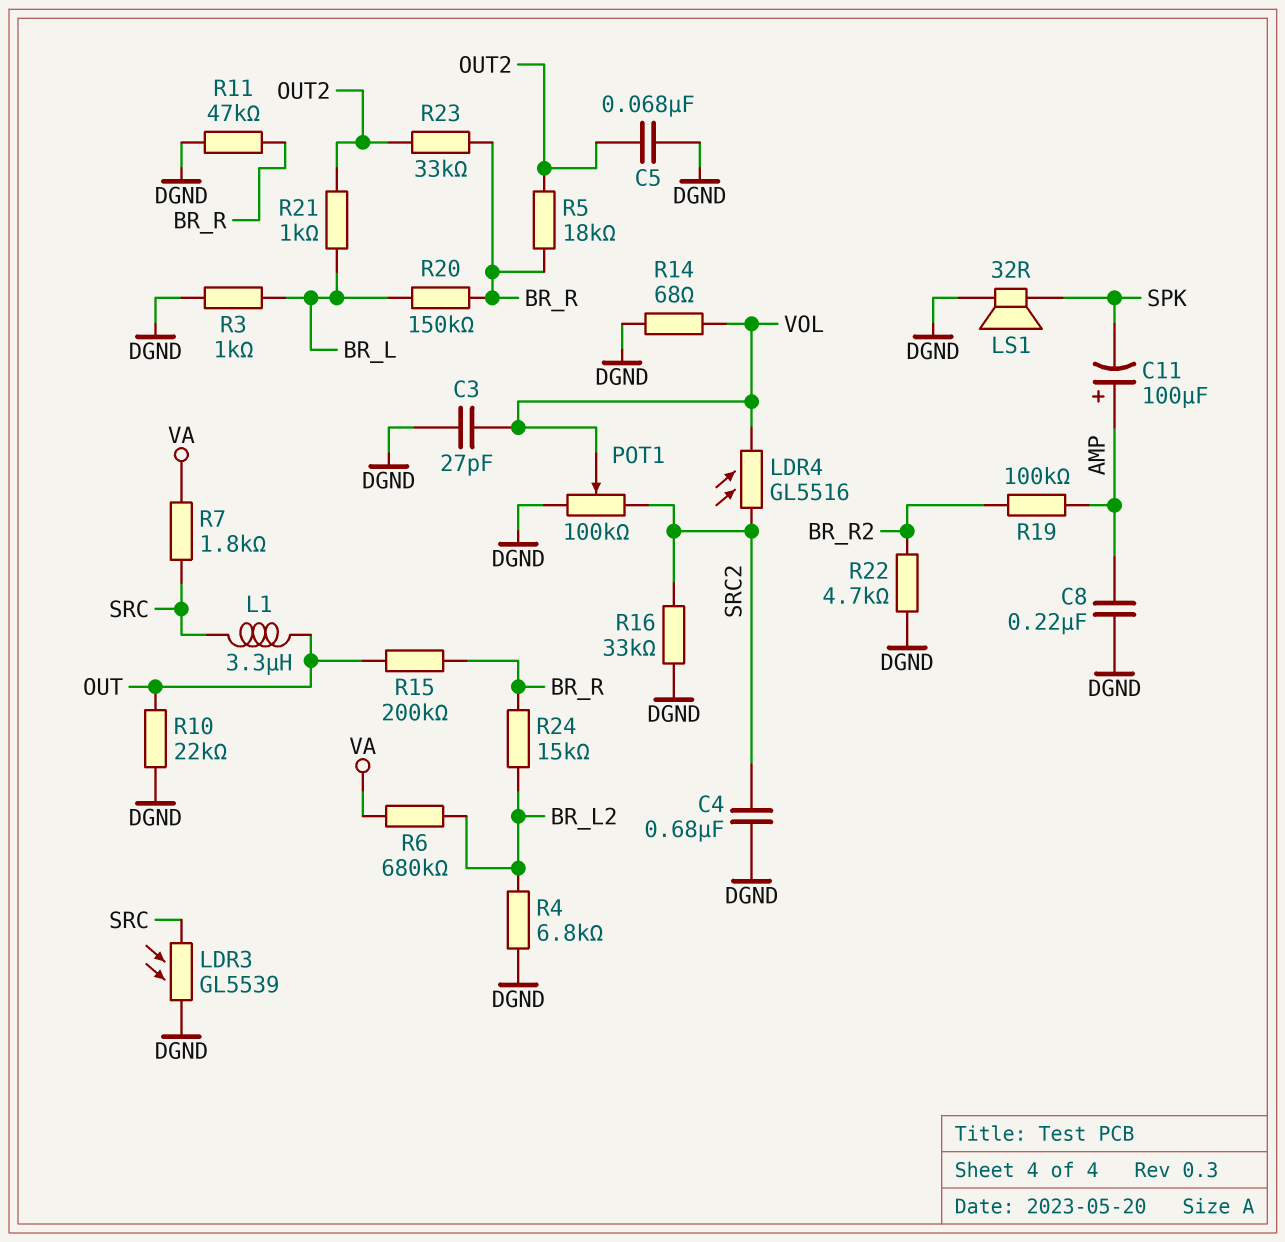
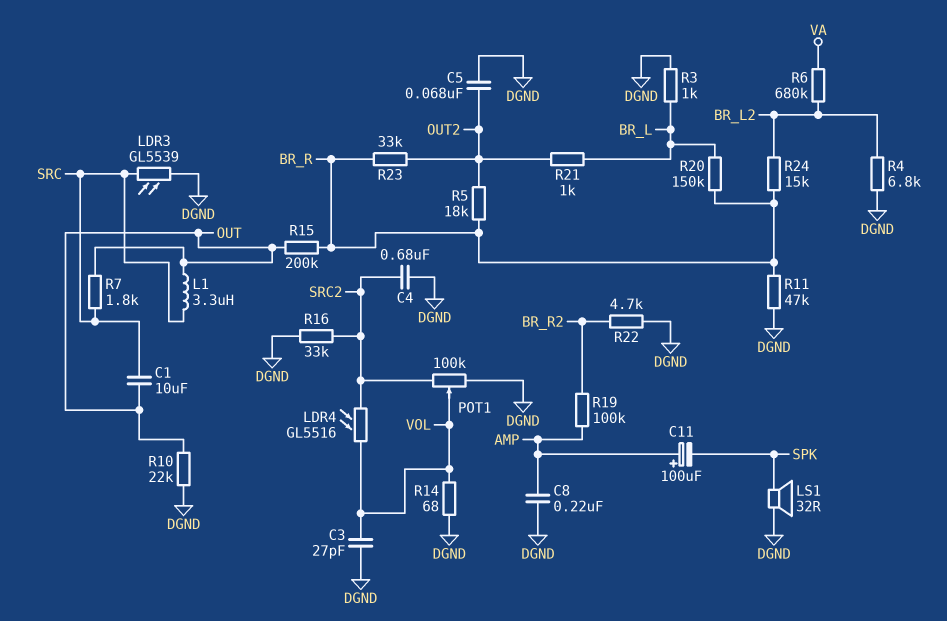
C1: none -> 10uF (OUT, SRC)
R7: 1.8k (SRC, VA) -> 1.8k (OUT, SRC)

